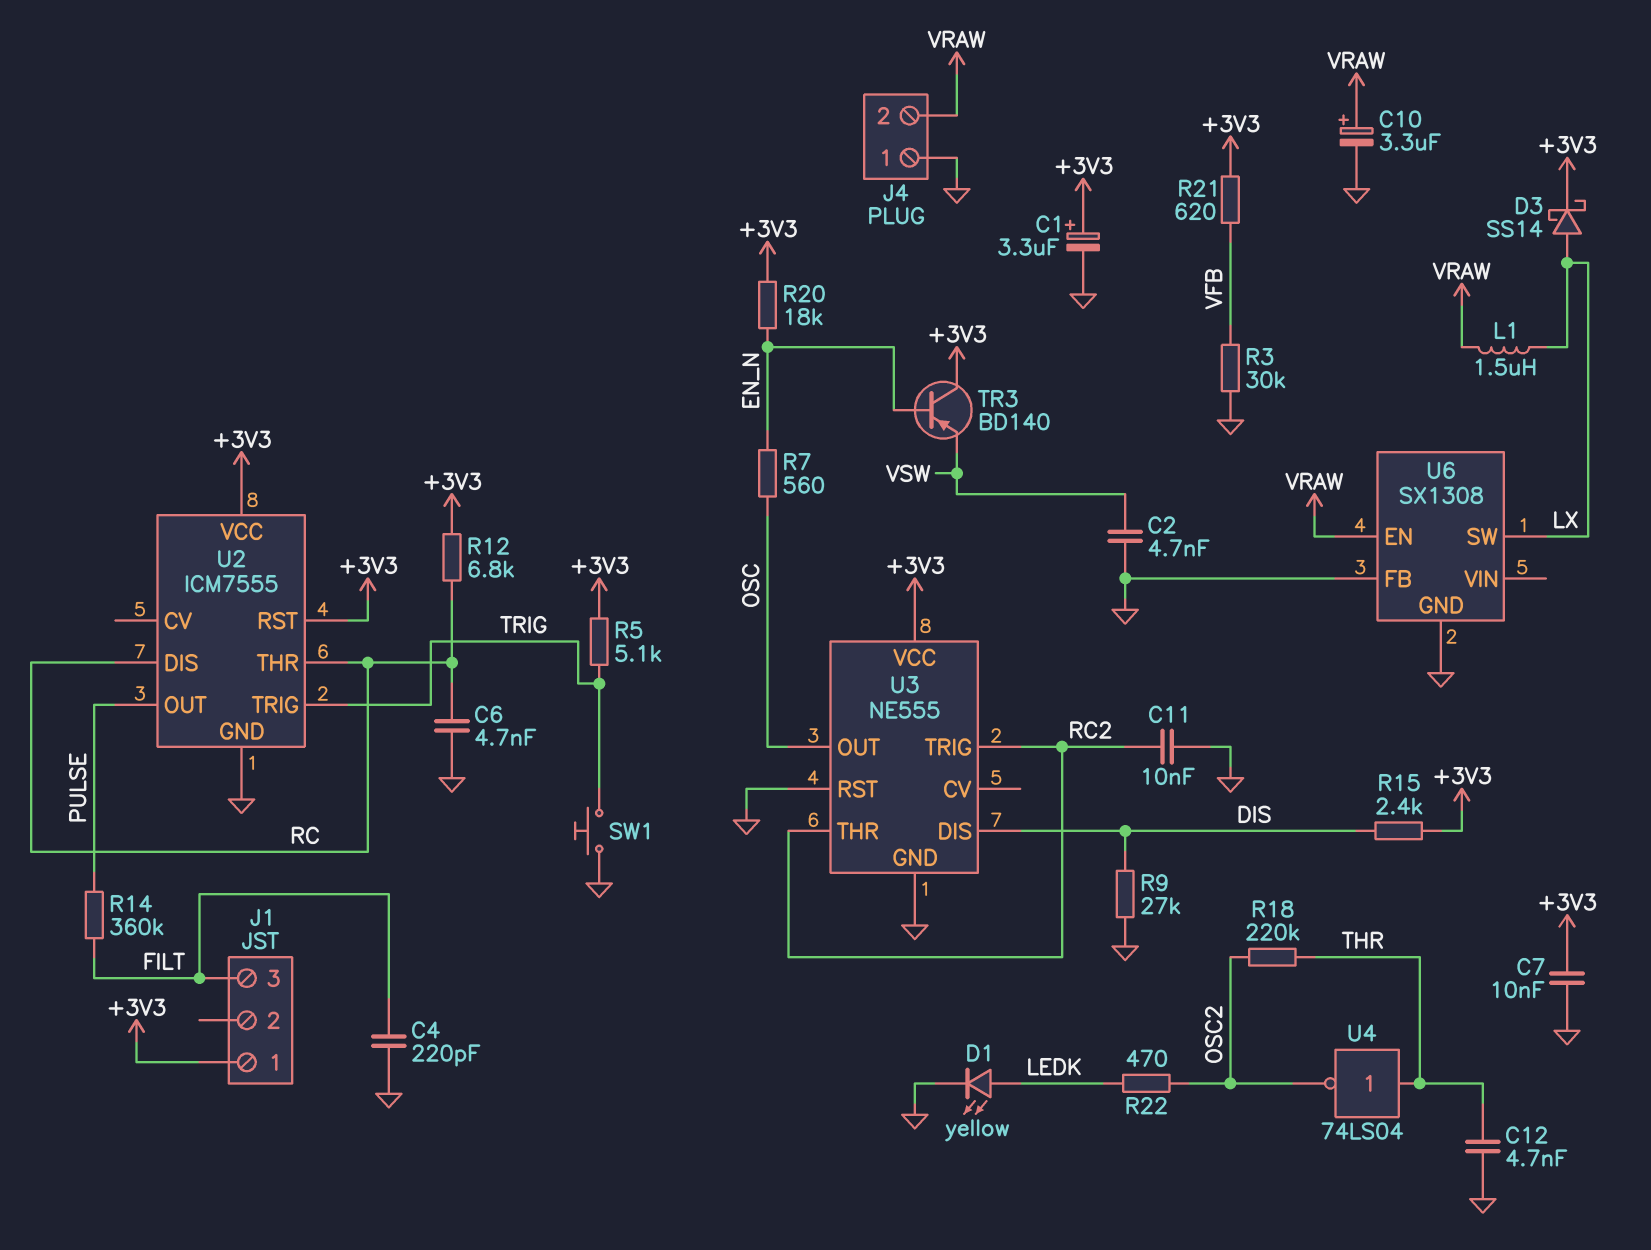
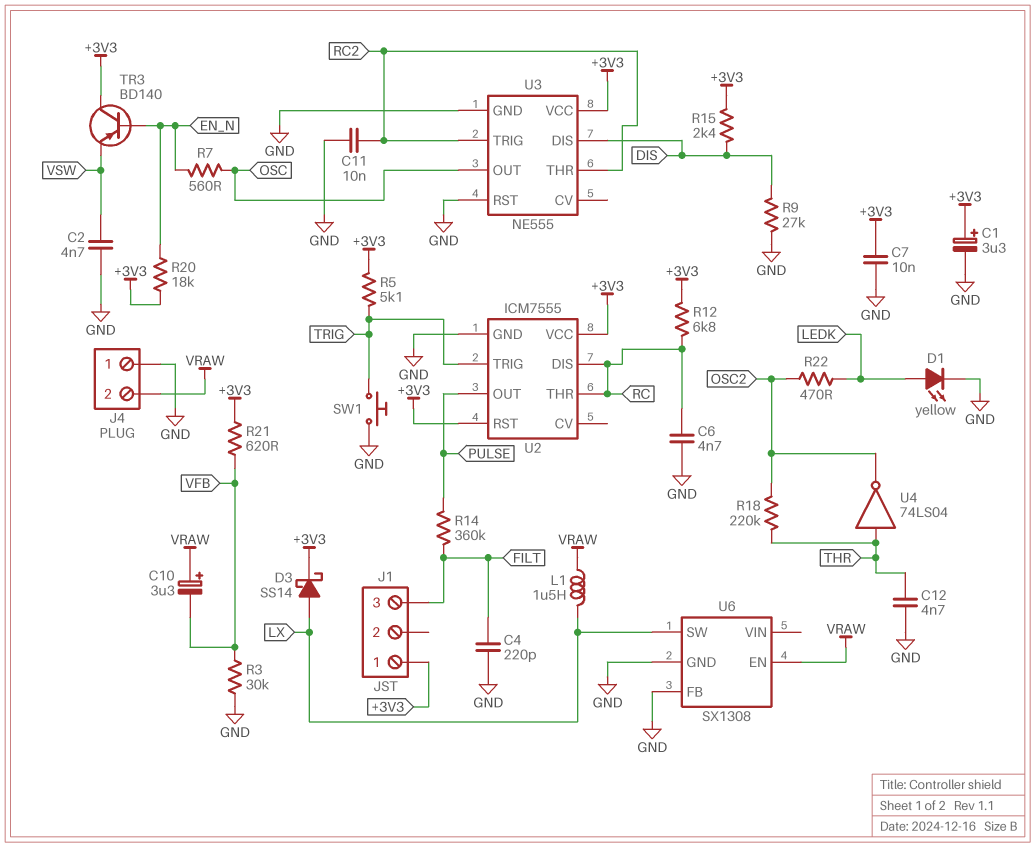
C10: 3.3uF (plus VRAW, minus GND) -> 3.3uF (plus VRAW, minus VFB)

